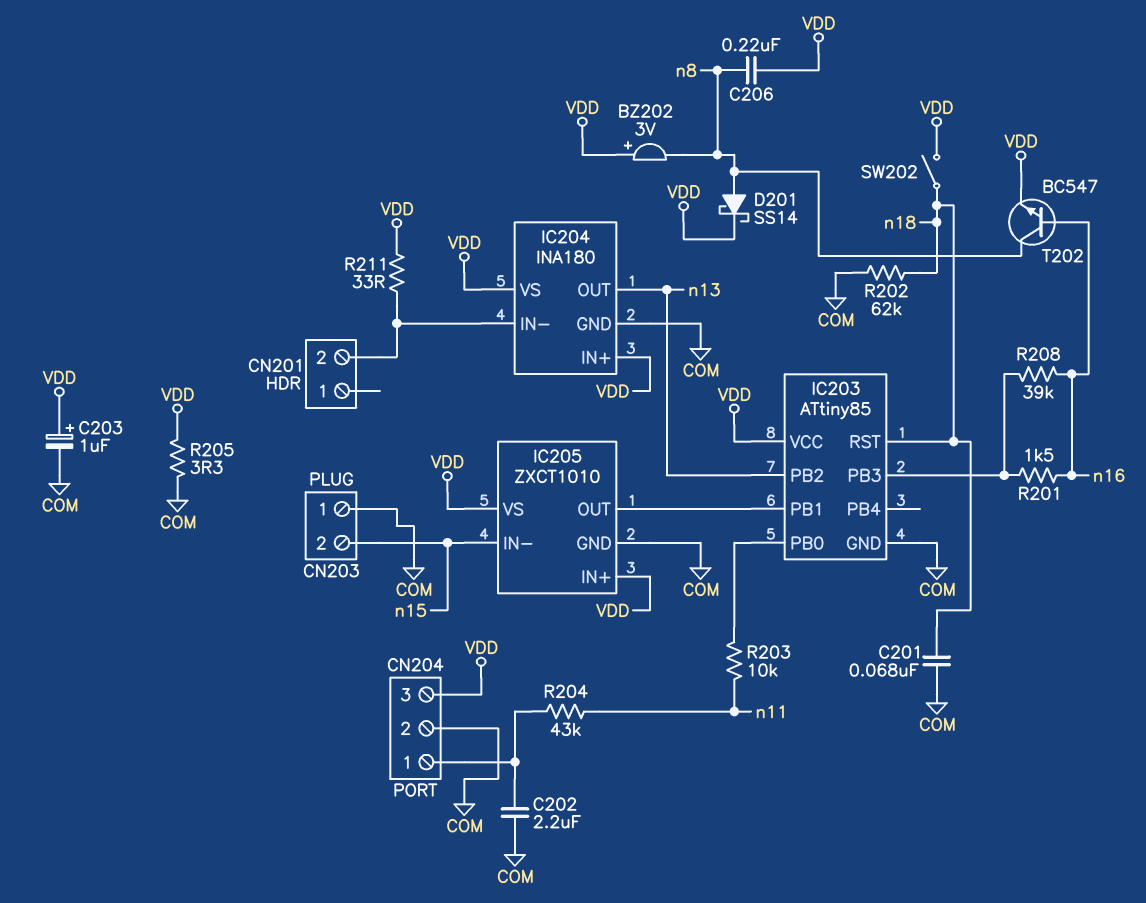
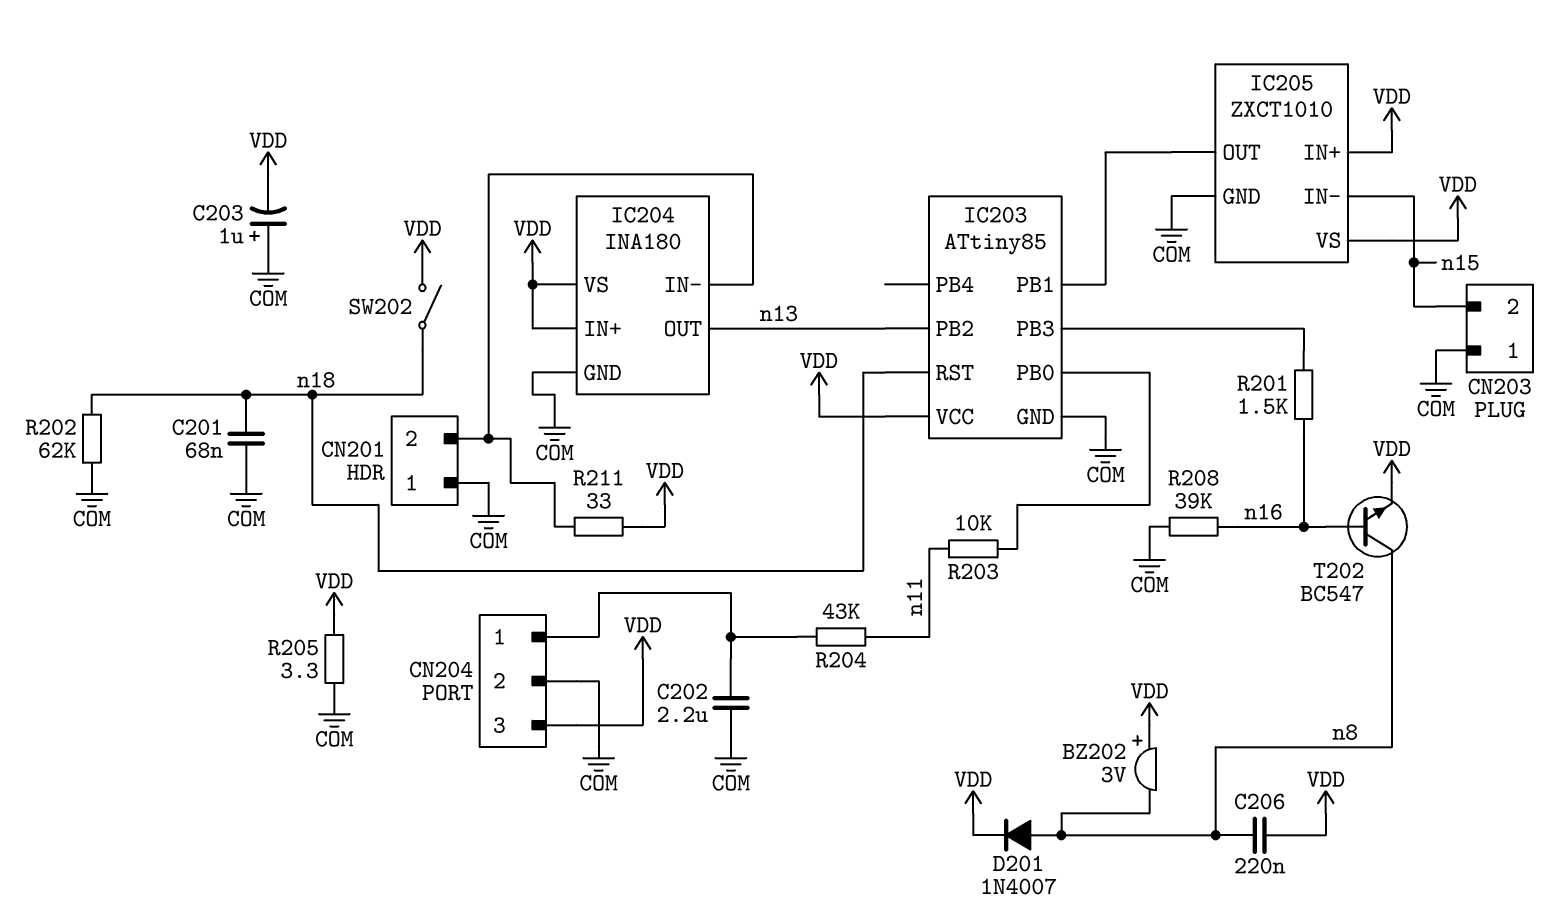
C203: 1uF (plus VDD, minus COM) -> 1uF (plus COM, minus VDD)
CN201 pin 1: none -> COM
D201: schottky SS14 (A n8, K VDD) -> diode 1N4007 (A n8, K VDD)
R208: 39k (IC203/PB3, n16) -> 39k (COM, n16)

